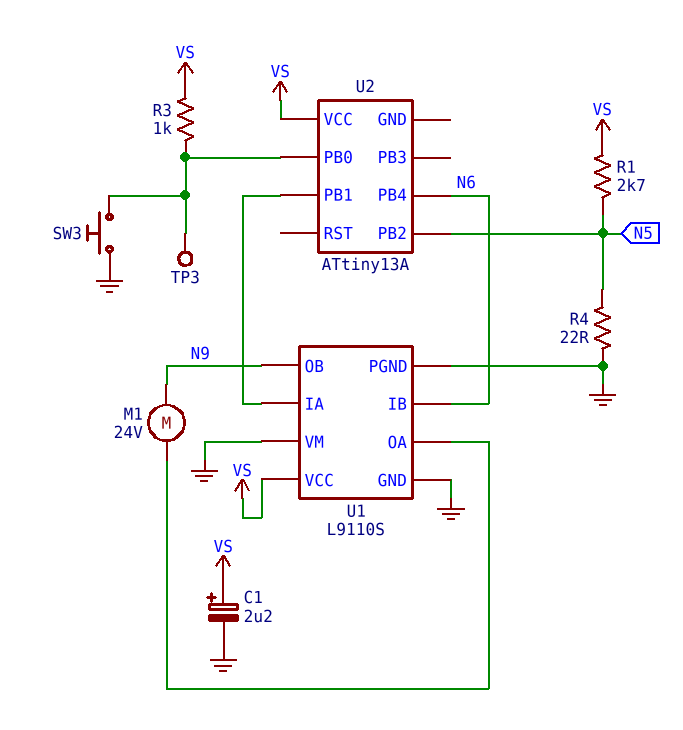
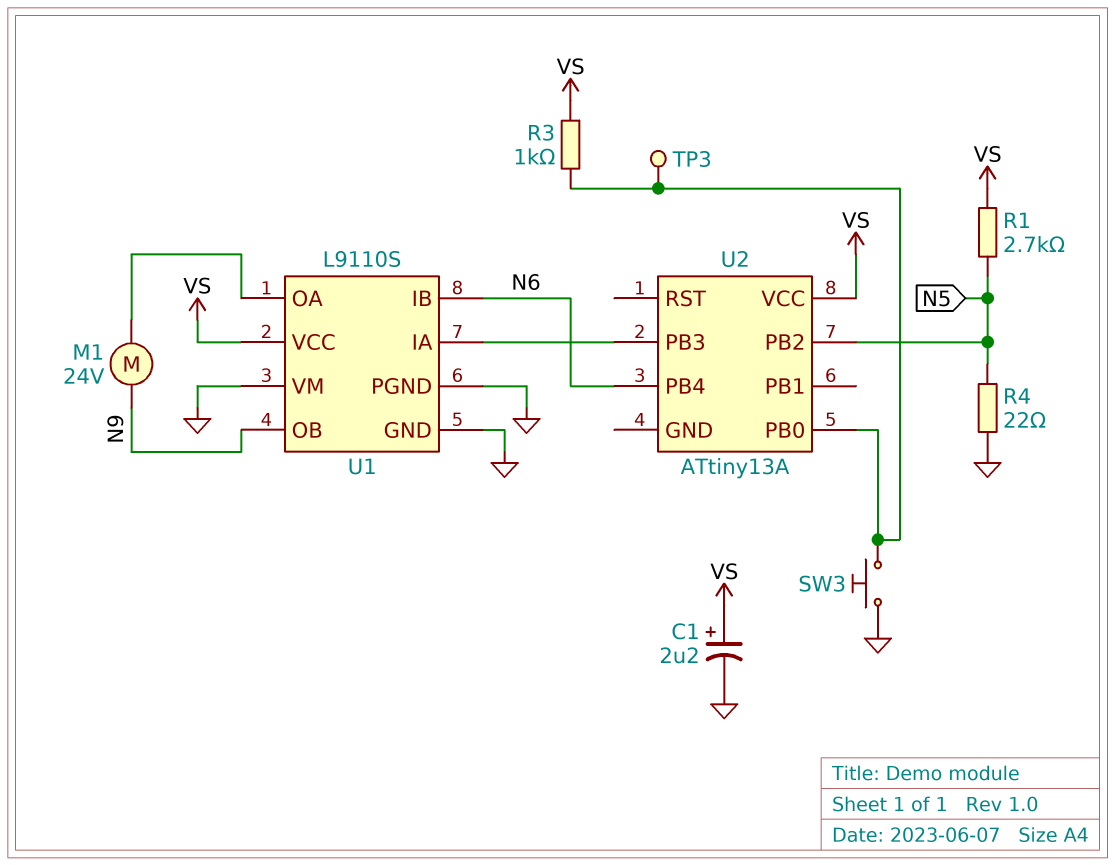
U2 pin PB1: U1/IA -> none
U2 pin PB3: none -> U1/IA

